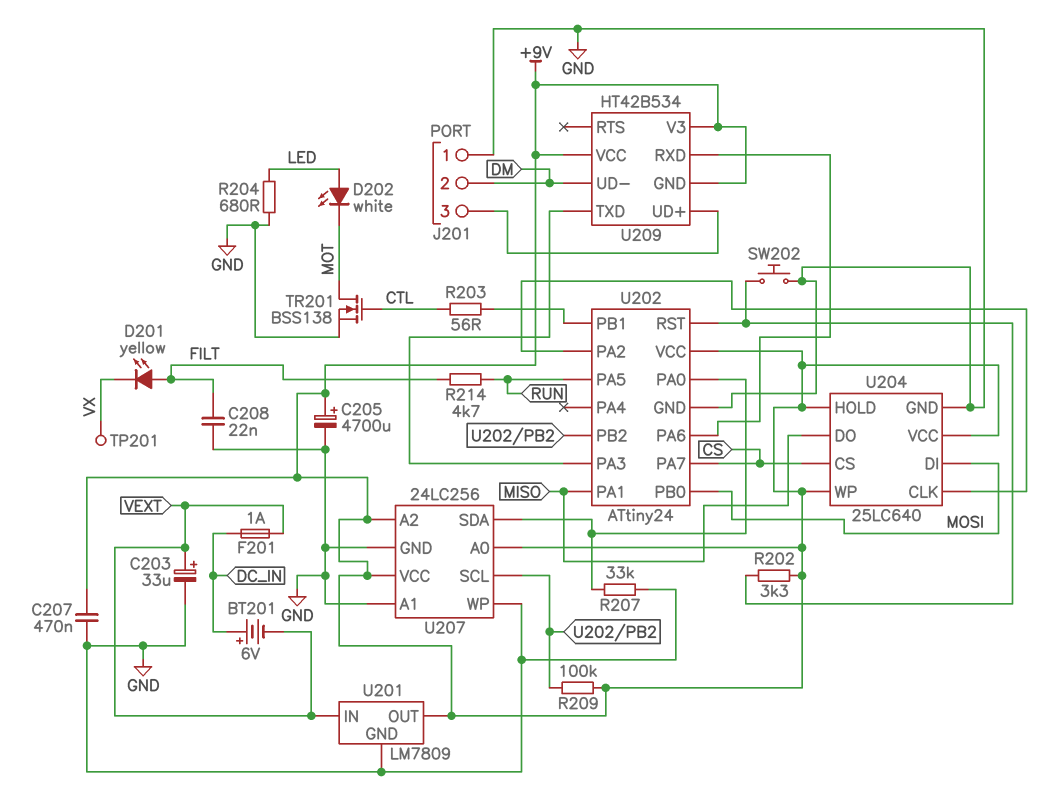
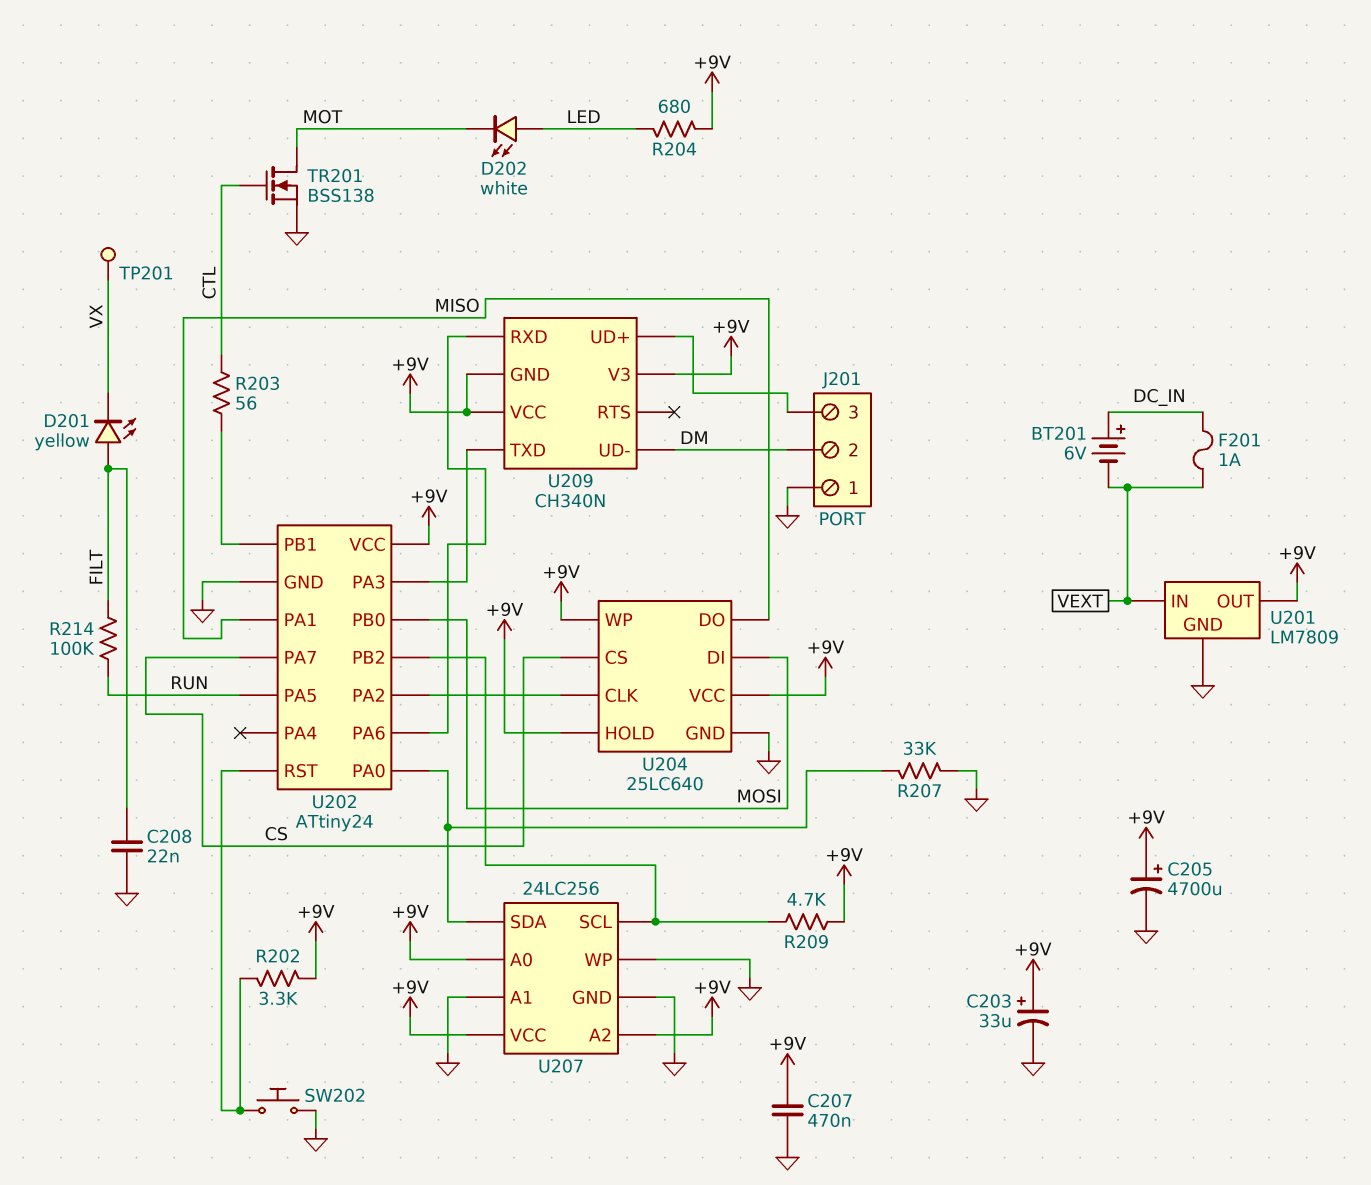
C203: 33uF (plus VEXT, minus GND) -> 33uF (plus +9V, minus GND)
R204: 680 (GND, LED) -> 680 (+9V, LED)
R209: 100k (+9V, U202/PB2) -> 4.7k (+9V, U202/PB2)
R214: 4.7k (FILT, RUN) -> 100k (FILT, RUN)
U209: HT42B534 -> CH340N

